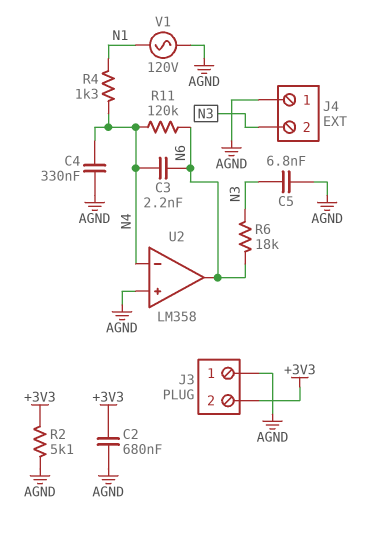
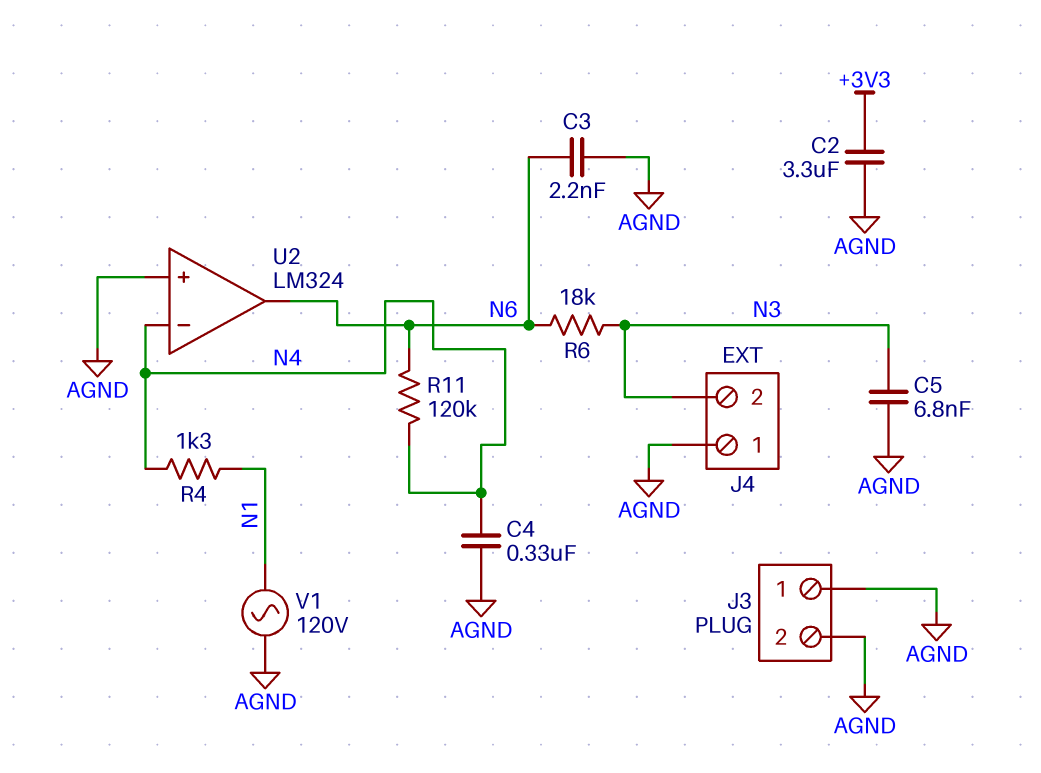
C2: 680nF (+3V3, AGND) -> 3.3uF (+3V3, AGND)
C3: 2.2nF (N4, N6) -> 2.2nF (AGND, N6)
J3 pin 2: +3V3 -> AGND
R2: 5.1k (+3V3, AGND) -> none
U2: LM358 -> LM324

